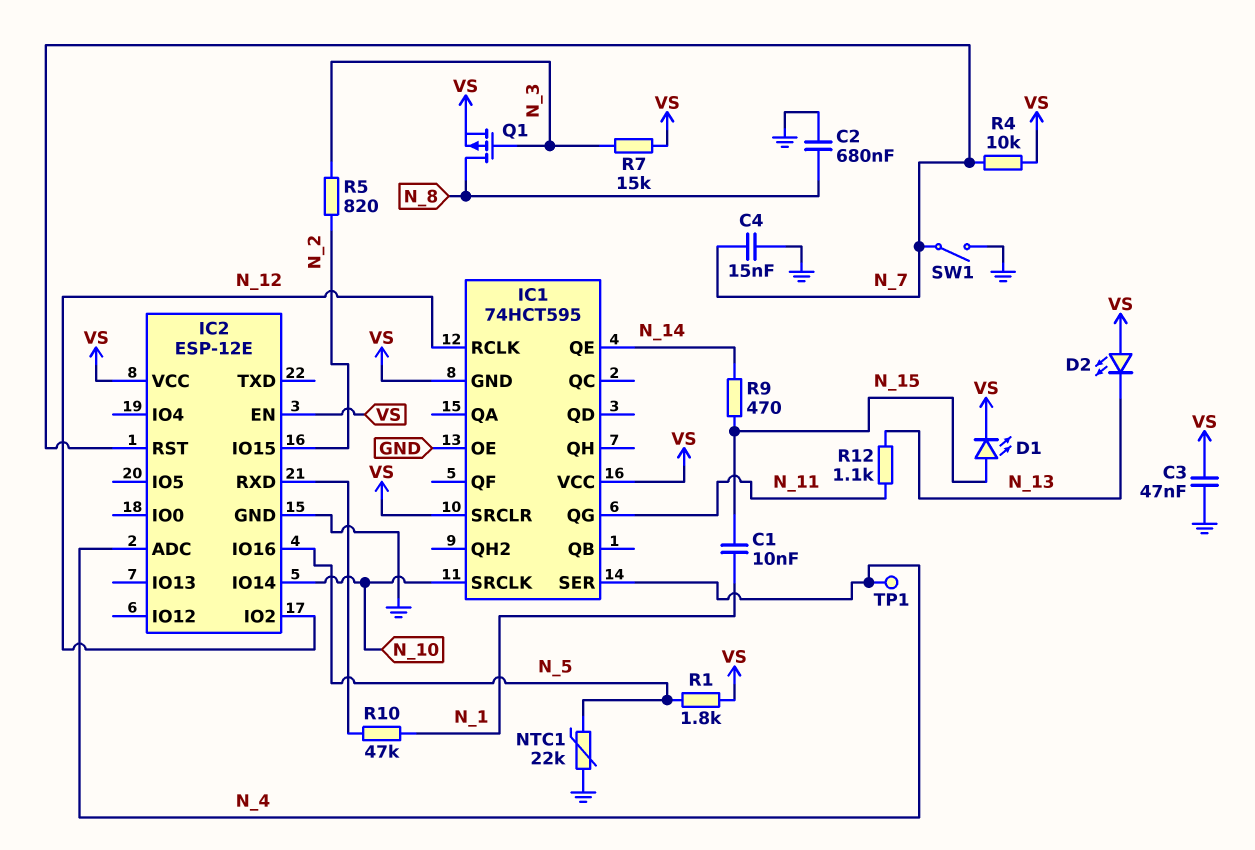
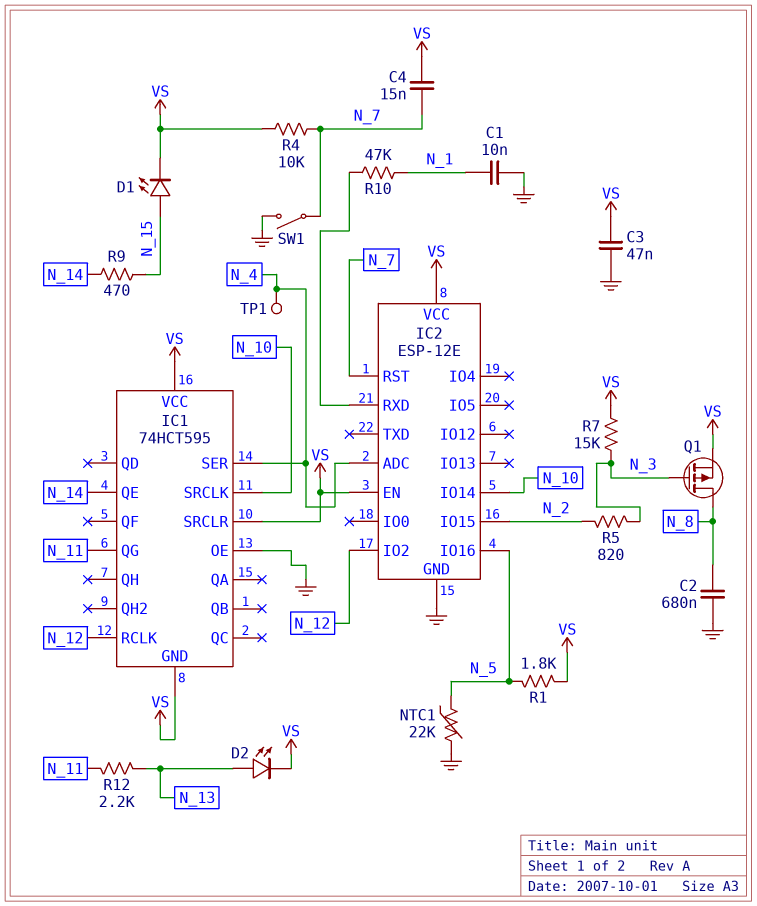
C1: 10nF (N_1, N_15) -> 10nF (GND, N_1)
C4: 15nF (GND, N_7) -> 15nF (N_7, VS)
D2: LED (A VS, K N_13) -> LED (A N_13, K VS)
R12: 1.1k (N_11, N_13) -> 2.2k (N_11, N_13)

